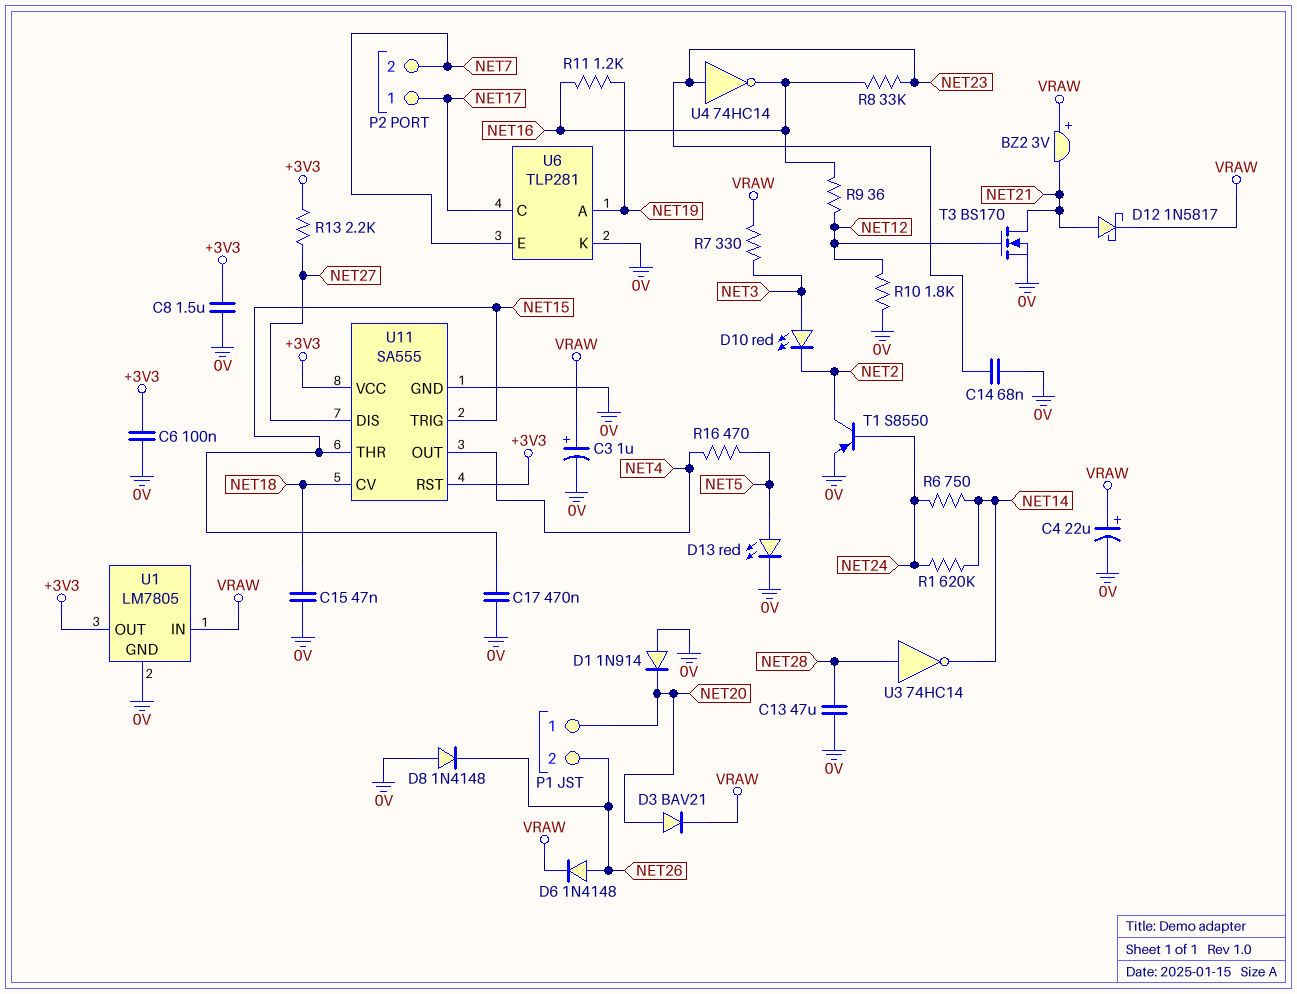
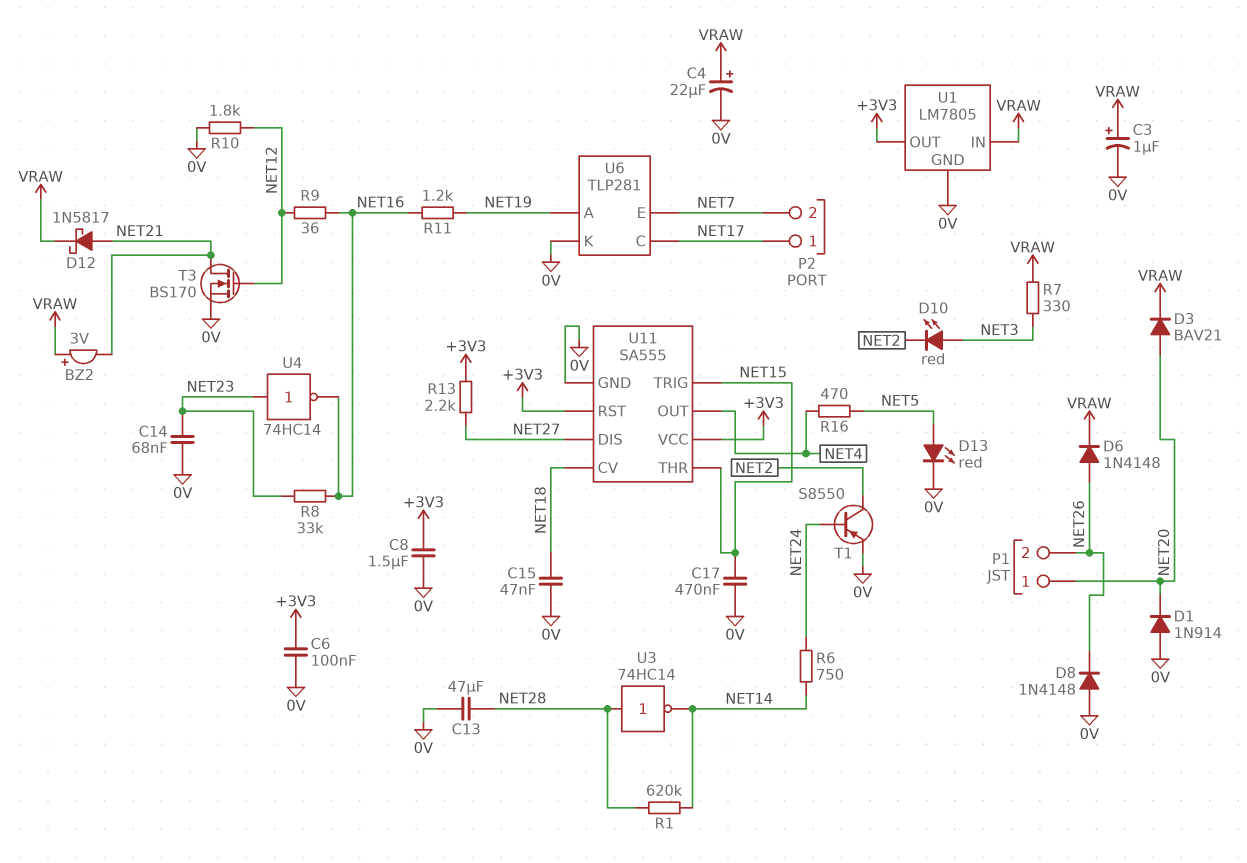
R1: 620k (NET14, NET24) -> 620k (NET14, NET28)

